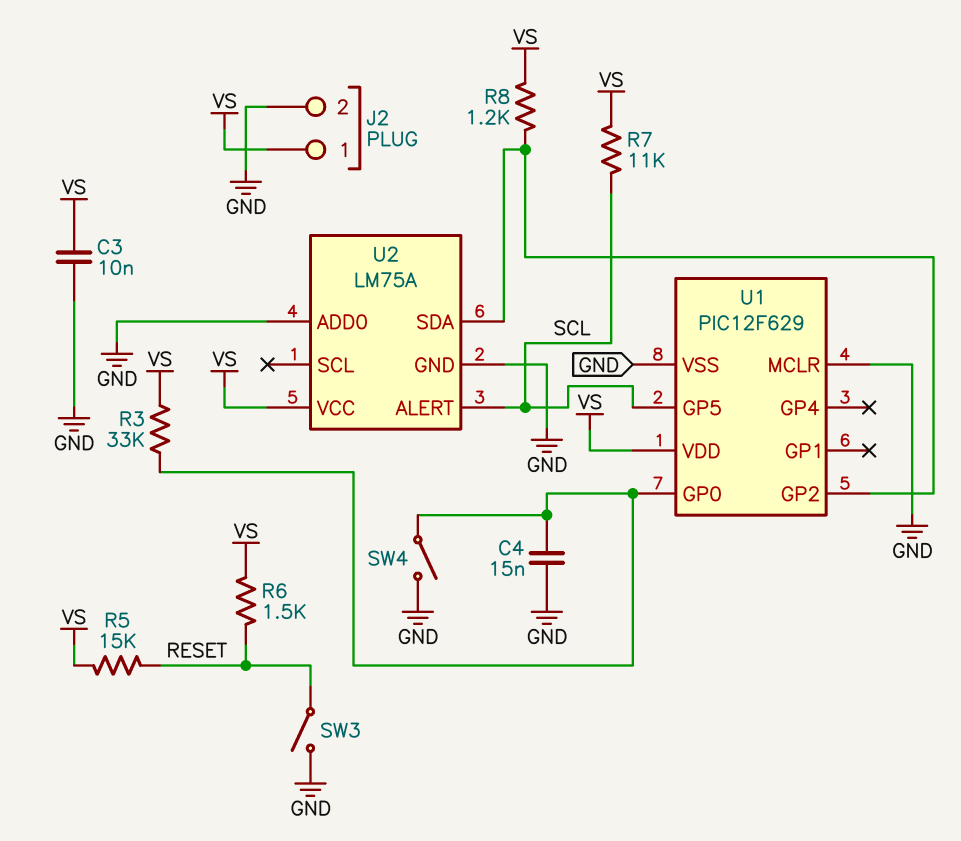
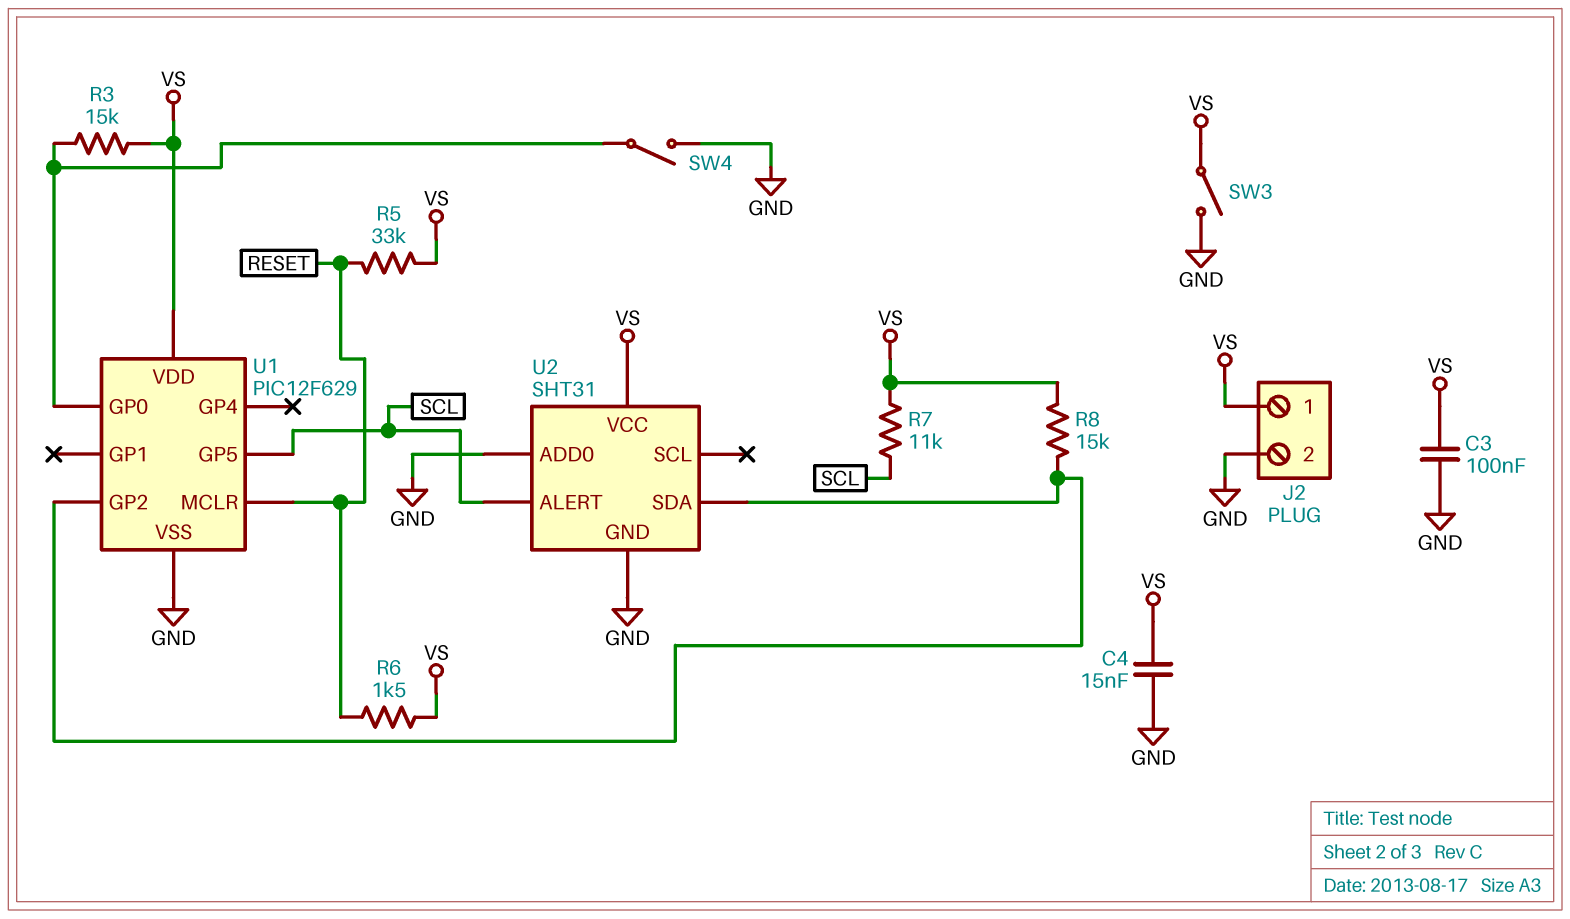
C3: 10nF (GND, VS) -> 100nF (GND, VS)
C4: 15nF (GND, U1/GP0) -> 15nF (GND, VS)
R3: 33k (U1/GP0, VS) -> 15k (U1/GP0, VS)
R5: 15k (RESET, VS) -> 33k (RESET, VS)
R8: 1.2k (U1/GP2, VS) -> 15k (U1/GP2, VS)
SW3: switch (GND, RESET) -> switch (GND, VS)
U1 pin MCLR: GND -> RESET
U2: LM75A -> SHT31

